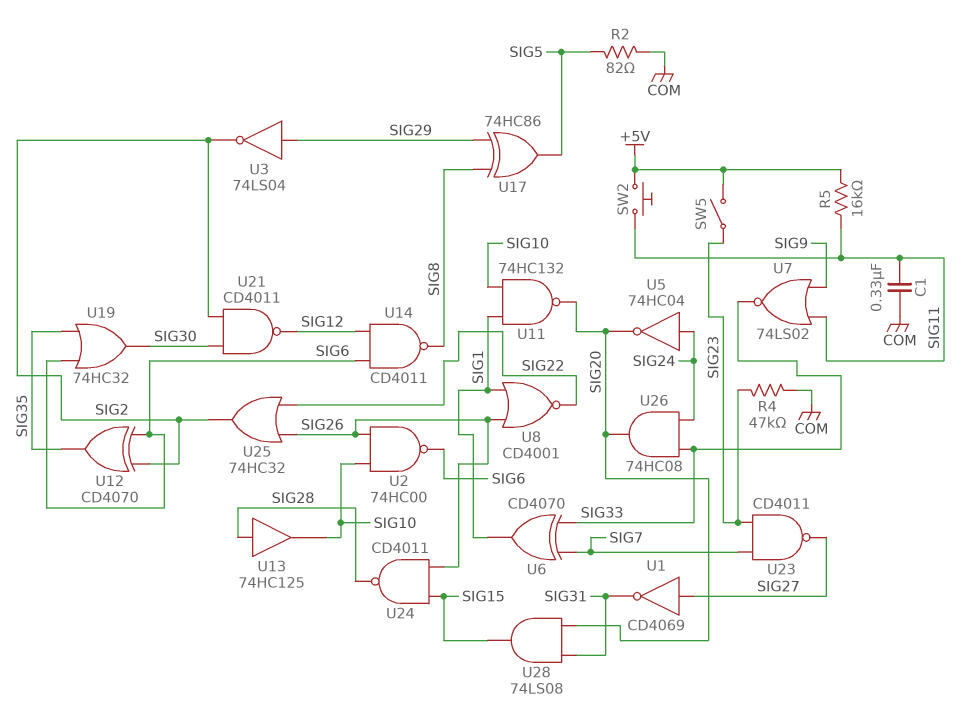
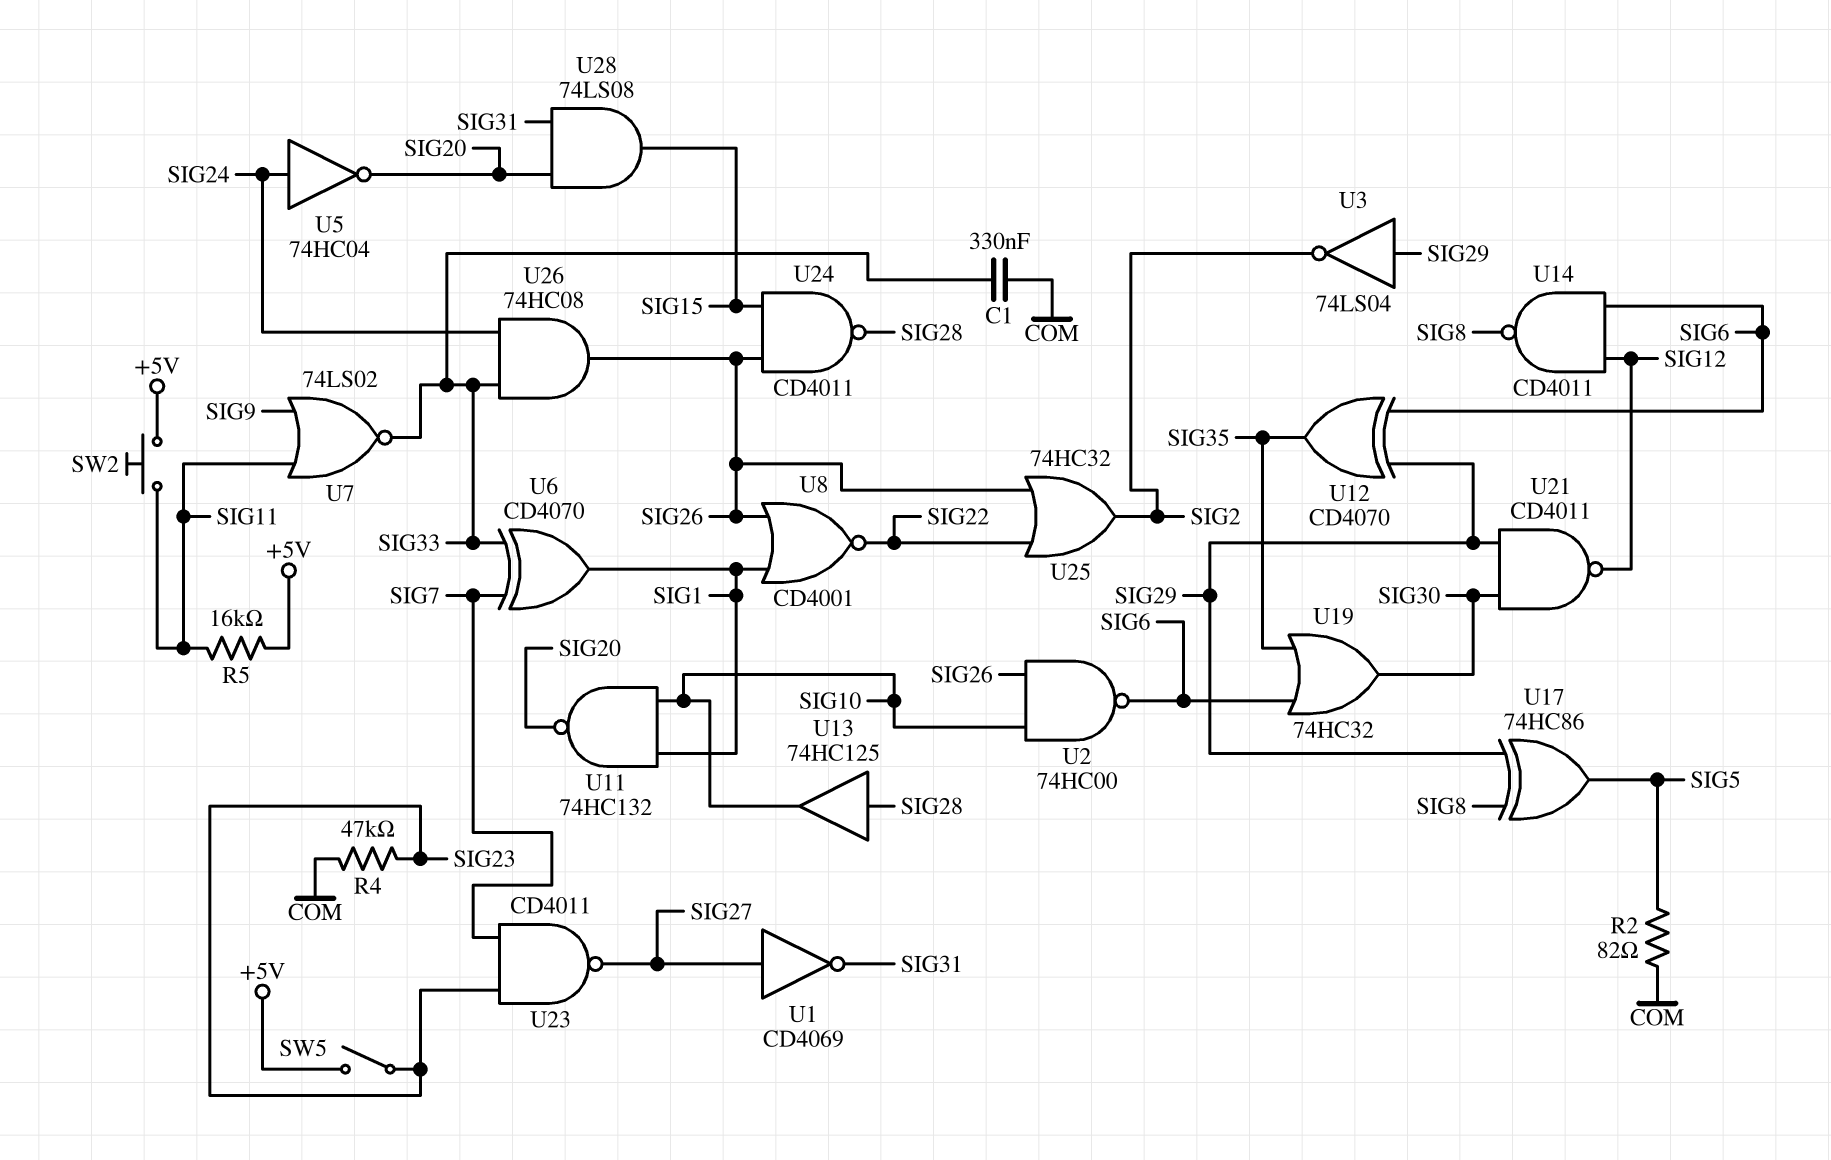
C1: 330nF (COM, SIG11) -> 330nF (COM, SIG33)
U12: XOR CD4070 (in SIG2, in SIG6, out SIG35) -> XOR CD4070 (in SIG6, in SIG29, out SIG35)
U21: NAND CD4011 (in SIG2, in SIG30, out SIG12) -> NAND CD4011 (in SIG29, in SIG30, out SIG12)
U26: AND 74HC08 (in SIG24, in SIG33, out SIG20) -> AND 74HC08 (in SIG24, in SIG33, out SIG26)

